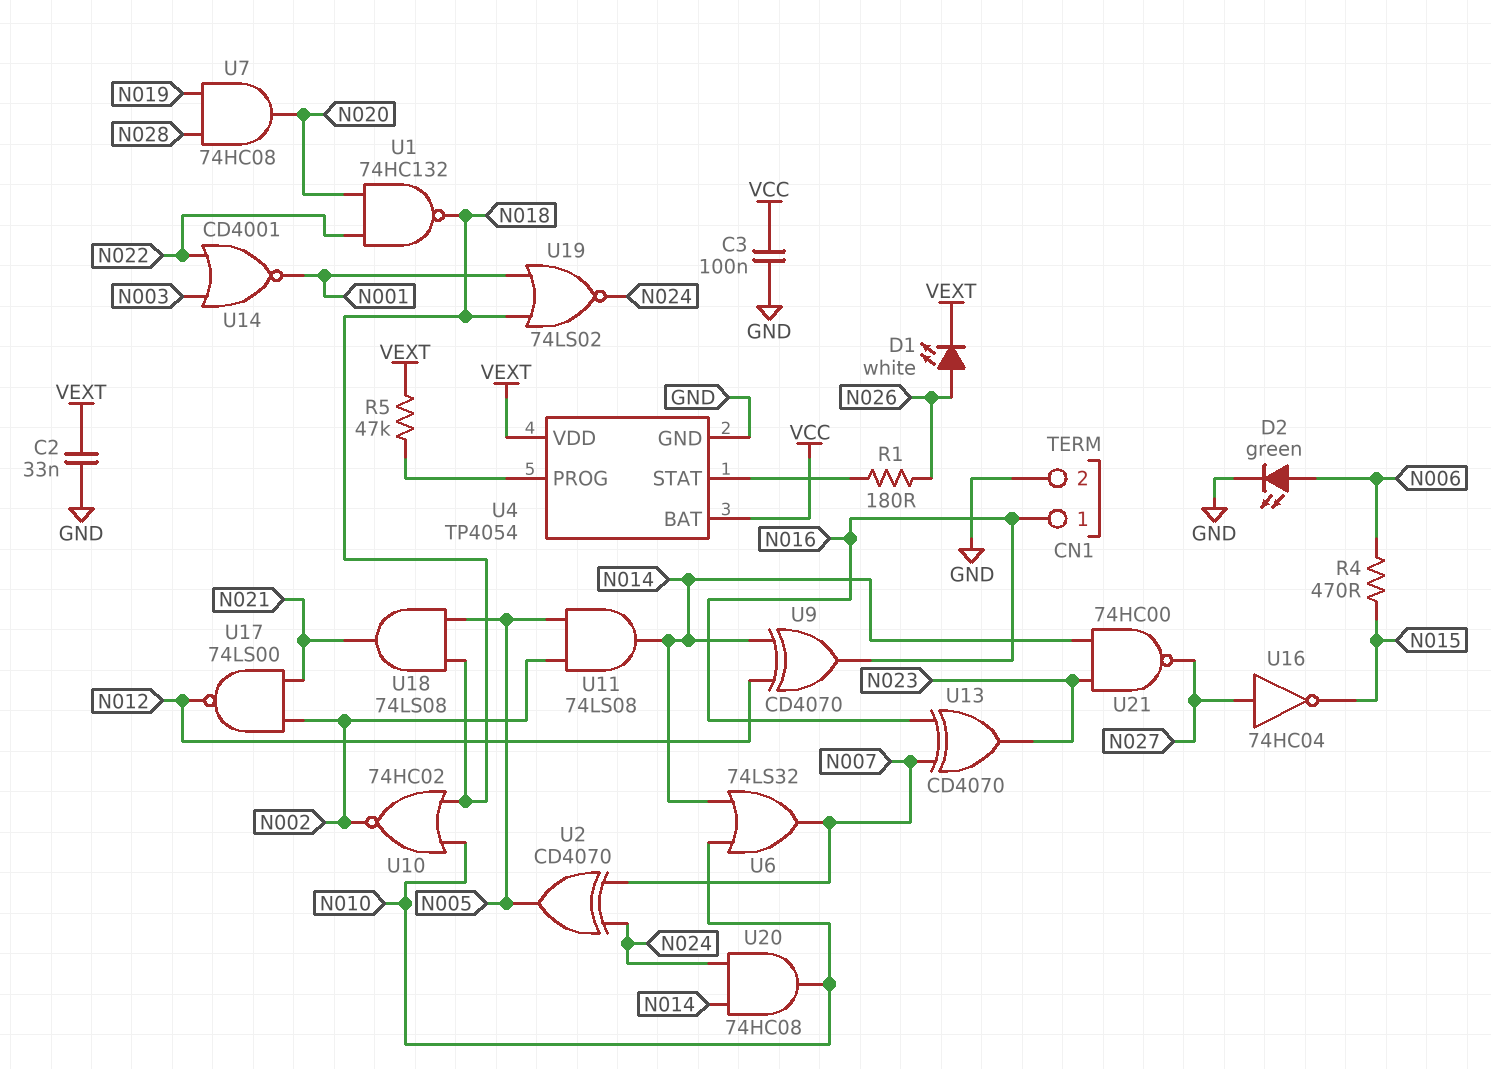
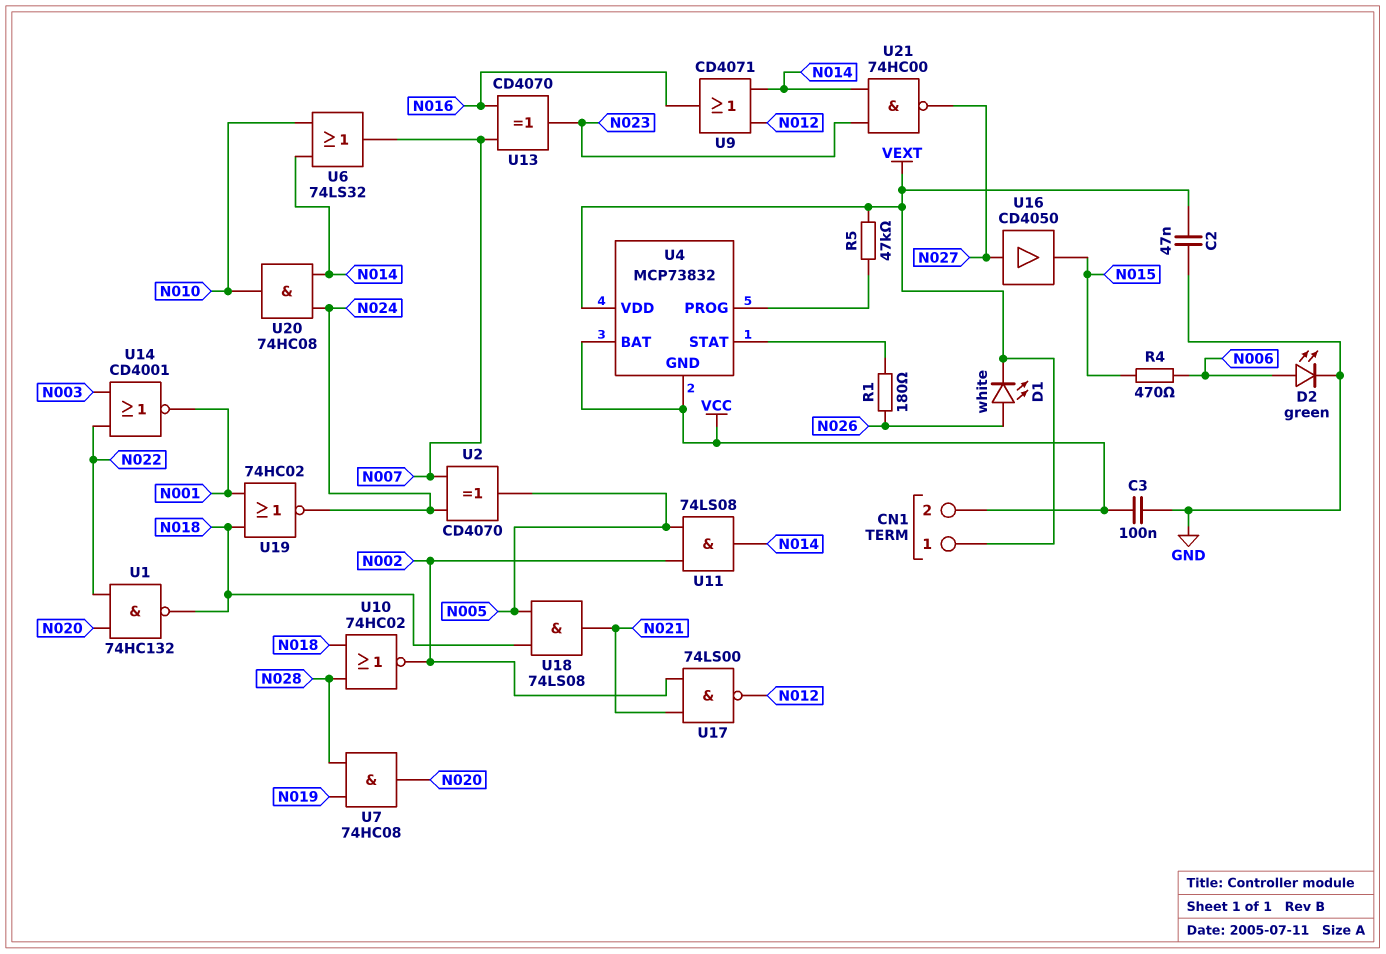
C2: 33nF (GND, VEXT) -> 47nF (GND, VEXT)
CN1 pin 1: N016 -> VEXT
CN1 pin 2: GND -> VCC
U4: TP4054 -> MCP73832
U4 pin GND: GND -> VCC
U9: XOR CD4070 (in N012, in N014, out N016) -> OR CD4071 (in N012, in N014, out N016)
U10: NOR 74HC02 (in N010, in N018, out N002) -> NOR 74HC02 (in N018, in N028, out N002)
U16: NOT 74HC04 (in N027, out N015) -> buffer CD4050 (in N027, out N015)
U19: NOR 74LS02 (in N001, in N018, out N024) -> NOR 74HC02 (in N001, in N018, out N024)

